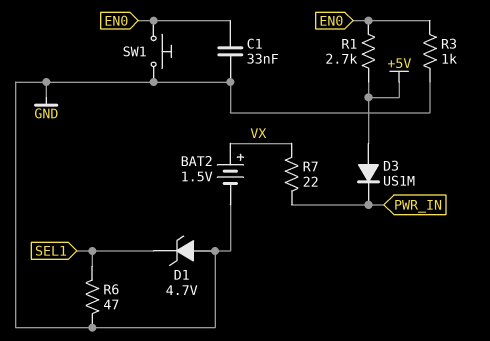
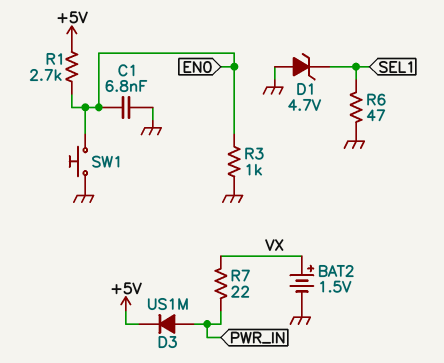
C1: 33nF (EN0, GND) -> 6.8nF (EN0, GND)
D3: diode US1M (A +5V, K PWR_IN) -> diode US1M (A PWR_IN, K +5V)

